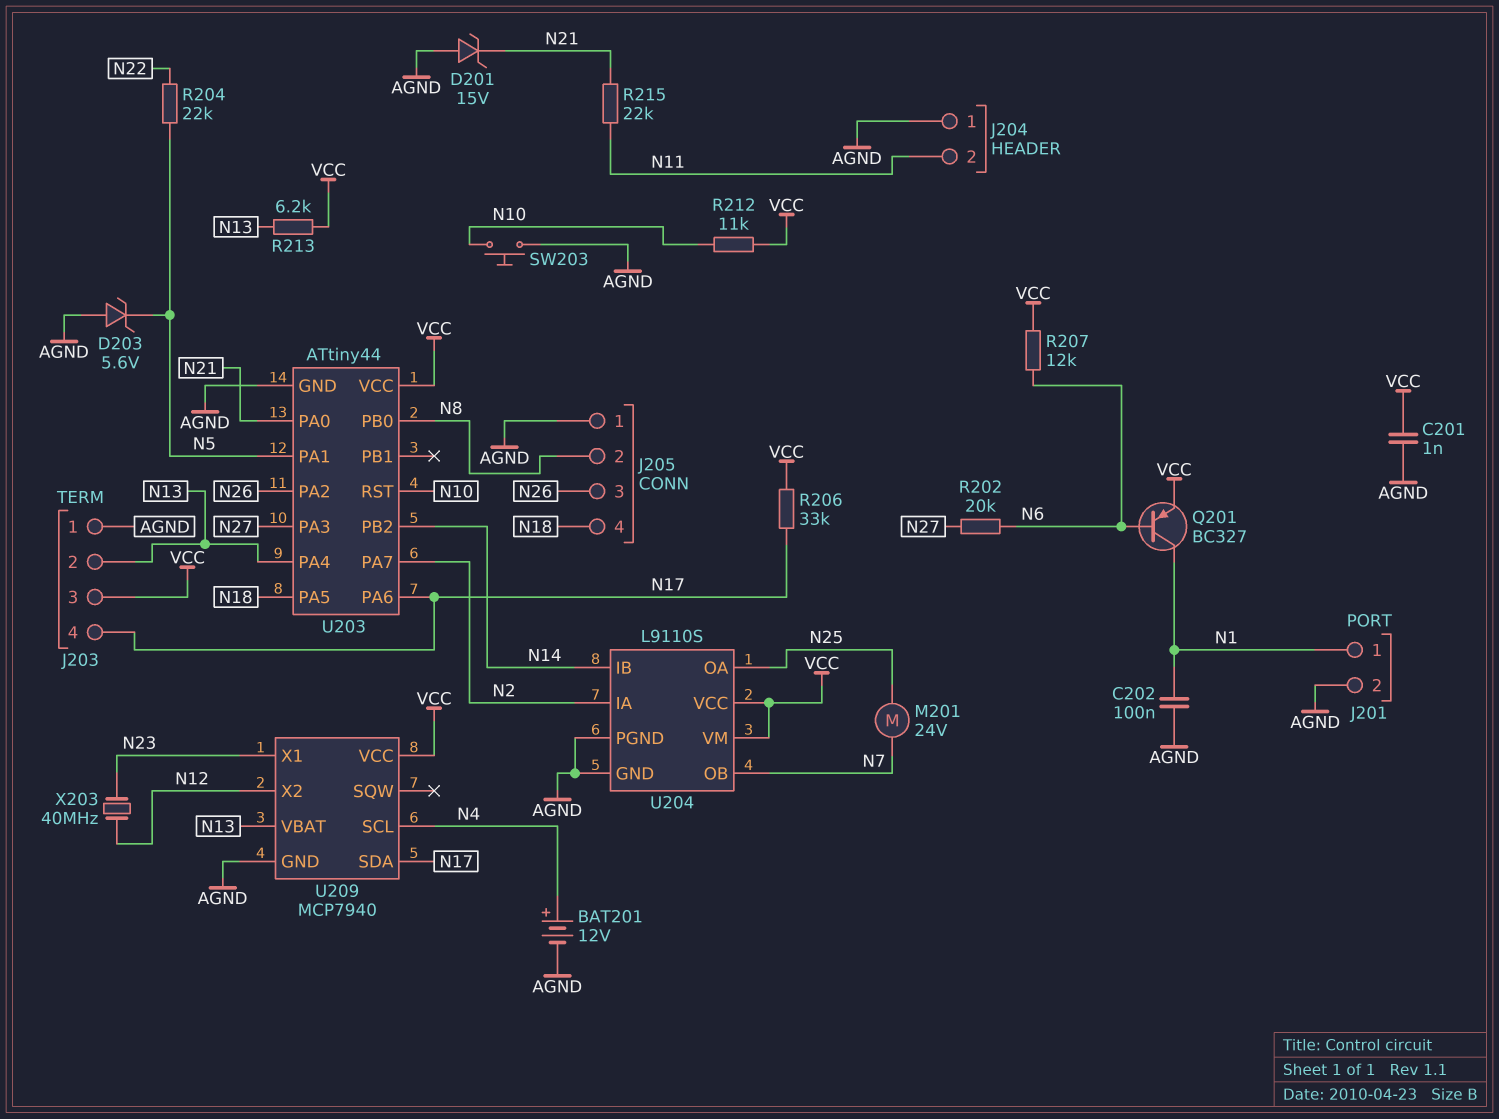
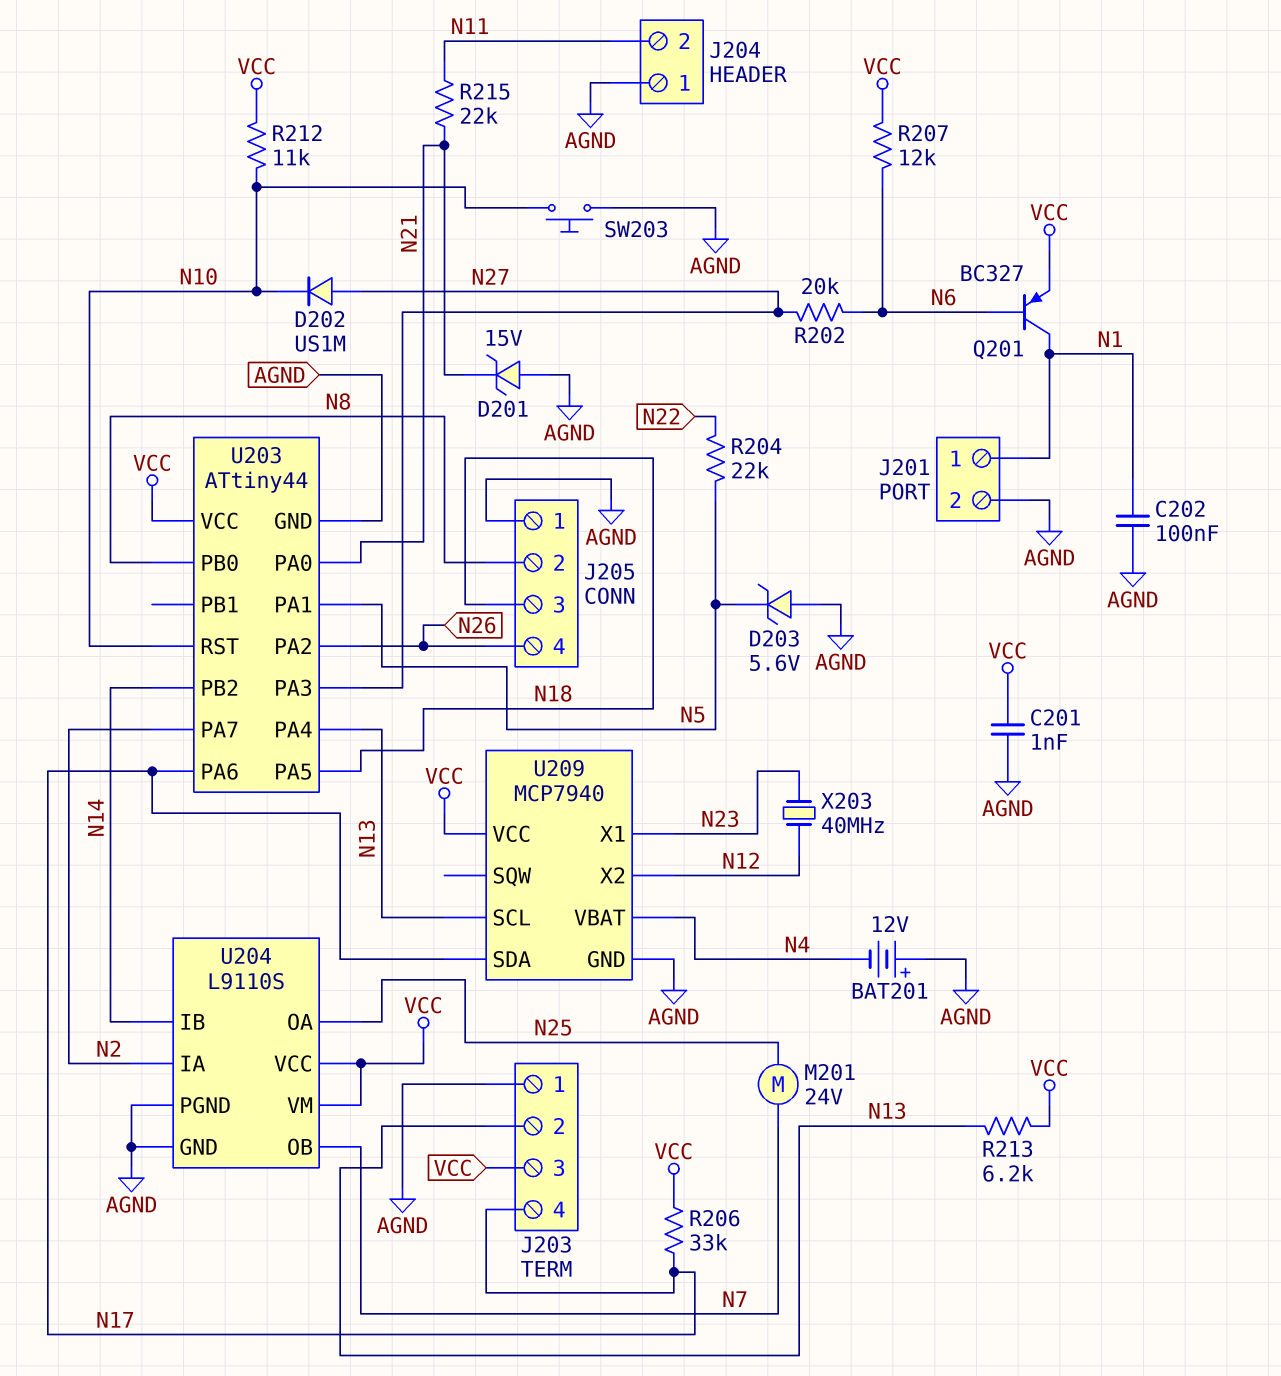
BAT201: 12V (plus N4, minus AGND) -> 12V (plus AGND, minus N4)
D202: none -> diode US1M (A N27, K N10)
J205 pin 3: N26 -> N18
J205 pin 4: N18 -> N26
U209 pin SCL: N4 -> N13
U209 pin VBAT: N13 -> N4

